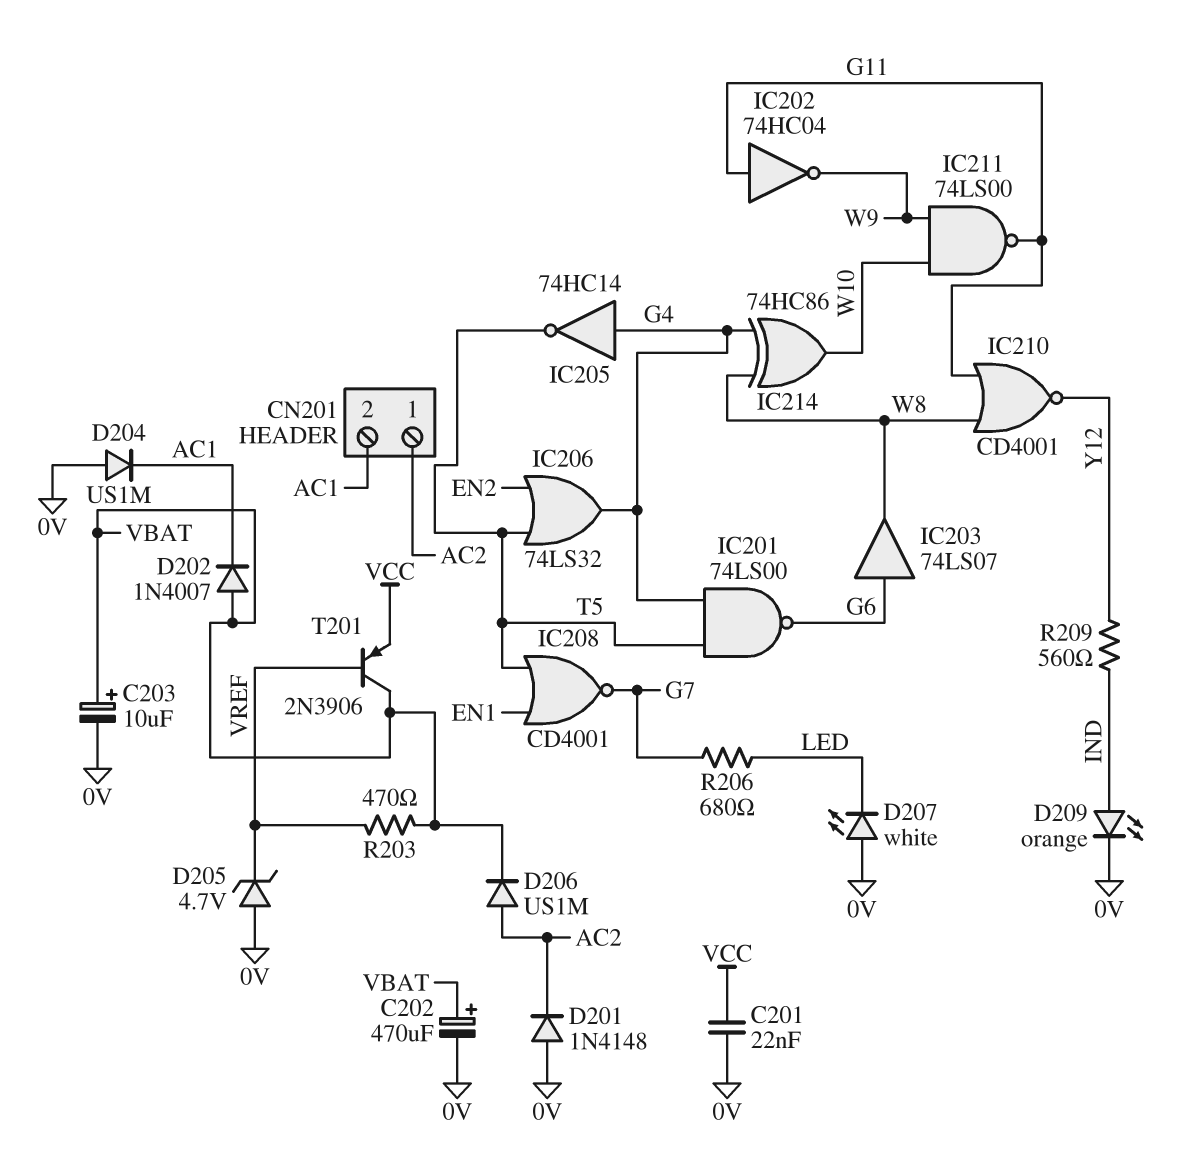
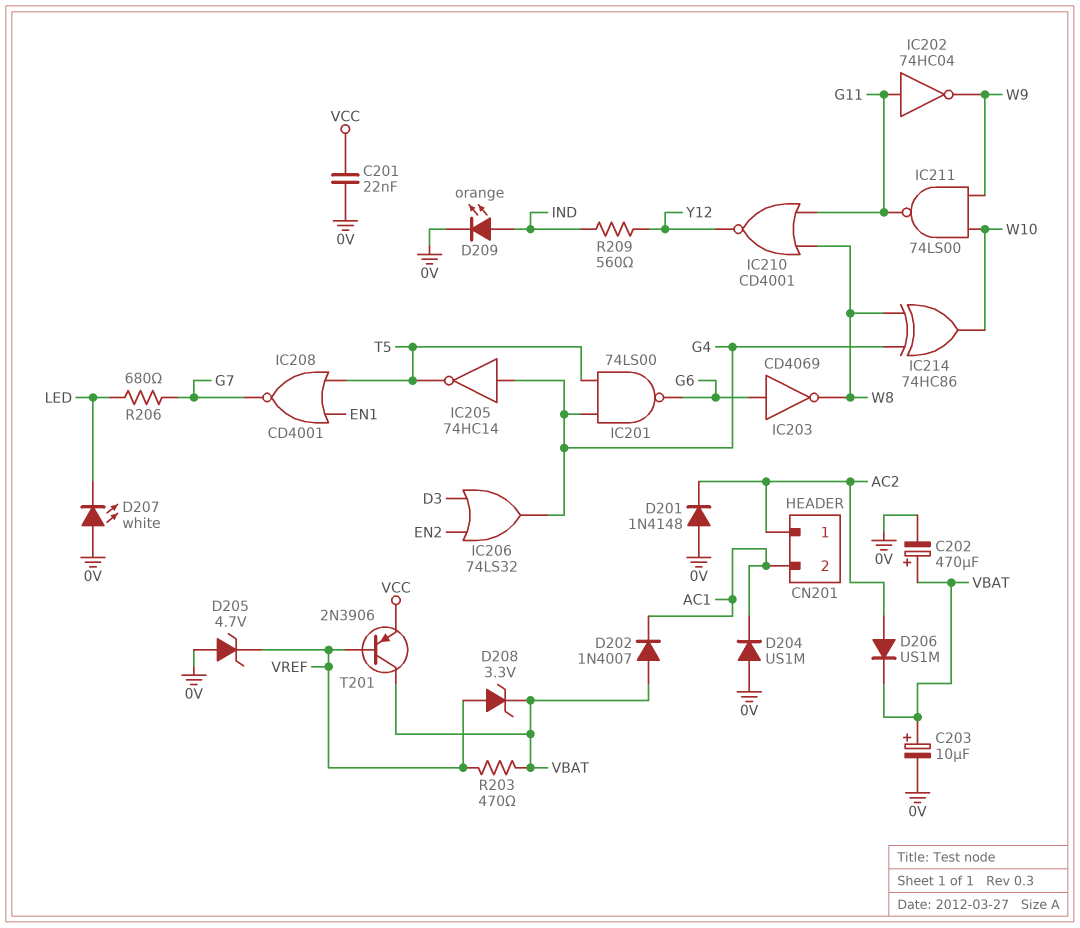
D208: none -> zener 3.3V (A VREF, K VBAT)
IC203: buffer 74LS07 (in G6, out W8) -> NOT CD4069 (in G6, out W8)
IC206: OR 74LS32 (in EN2, in T5, out G4) -> OR 74LS32 (in D3, in EN2, out G4)

